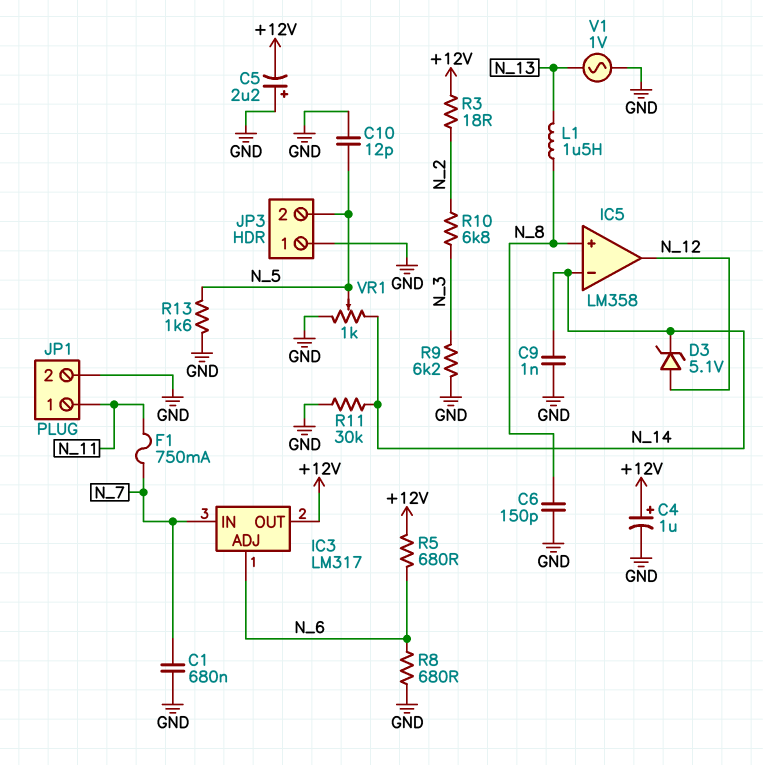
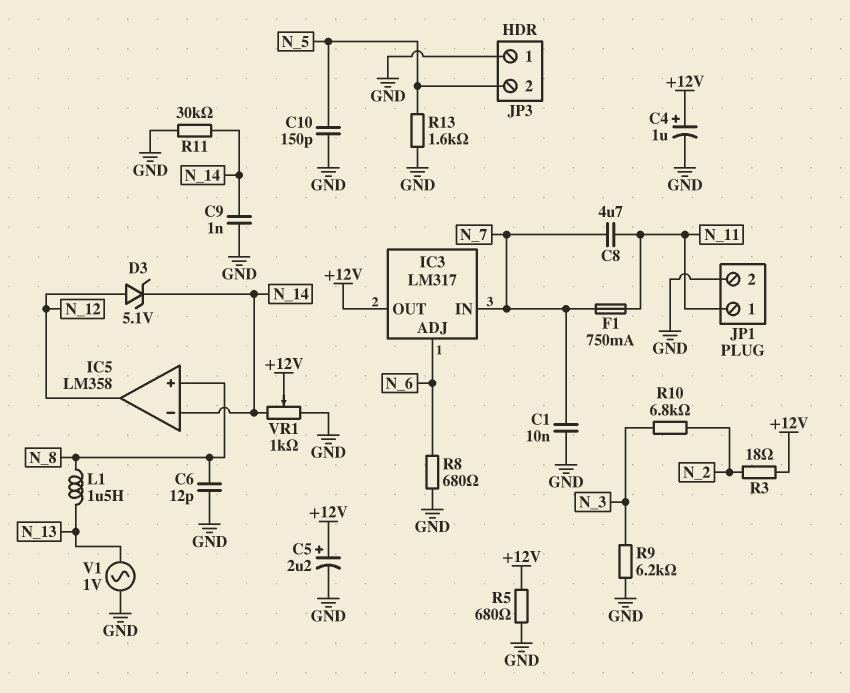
C1: 680nF (GND, N_7) -> 10nF (GND, N_7)
C5: 2.2uF (plus GND, minus +12V) -> 2.2uF (plus +12V, minus GND)
C6: 150pF (GND, N_8) -> 12pF (GND, N_8)
C8: none -> 4.7uF (N_7, N_11)
C10: 12pF (GND, N_5) -> 150pF (GND, N_5)
R5: 680 (+12V, N_6) -> 680 (+12V, GND)
VR1: 1k (GND, N_14, wiper N_5) -> 1k (GND, N_14, wiper +12V)

